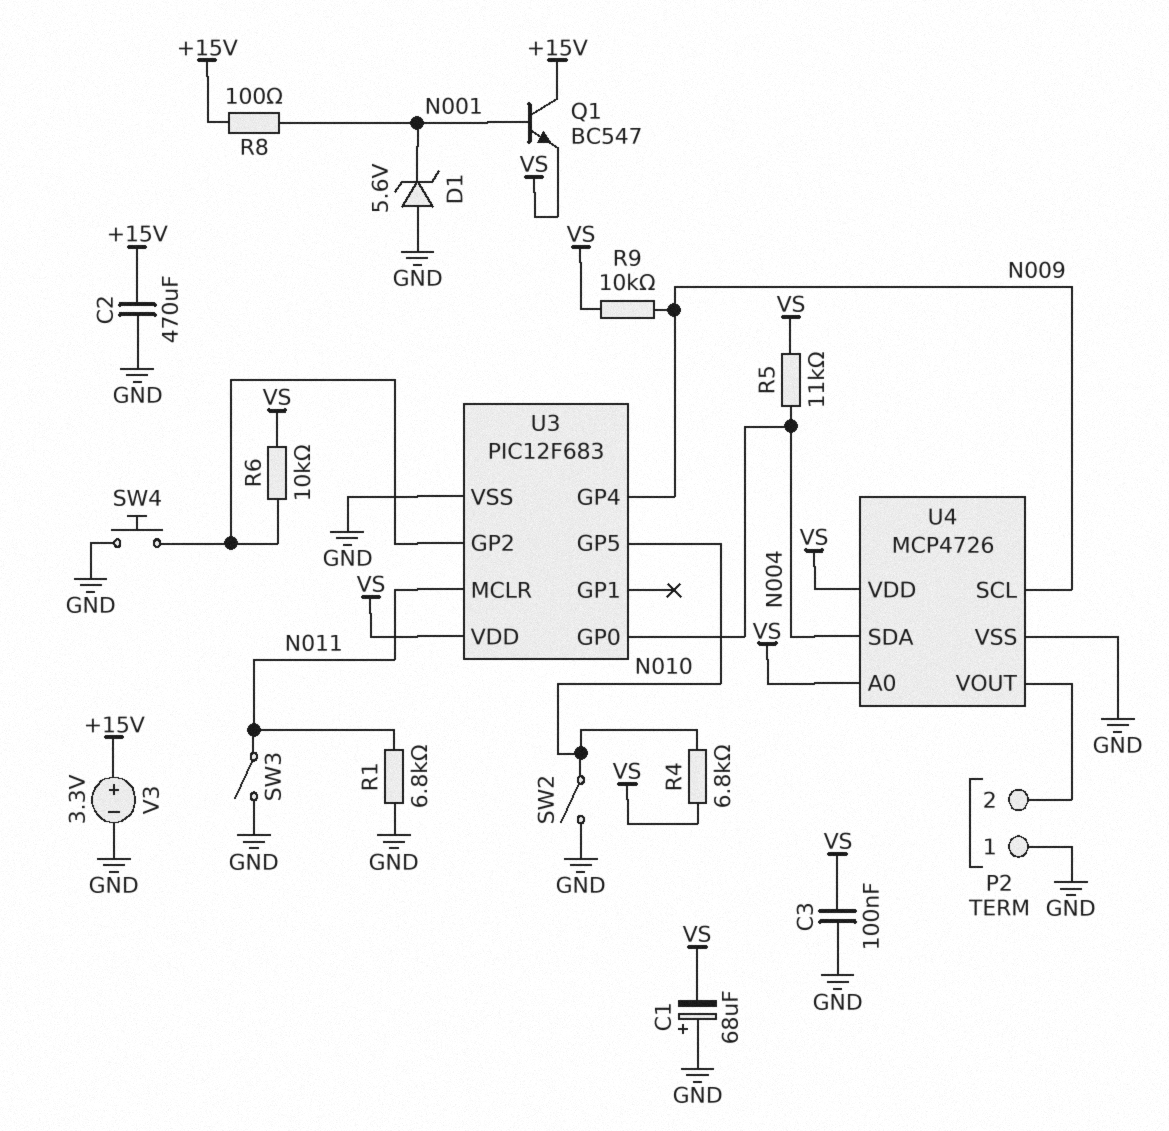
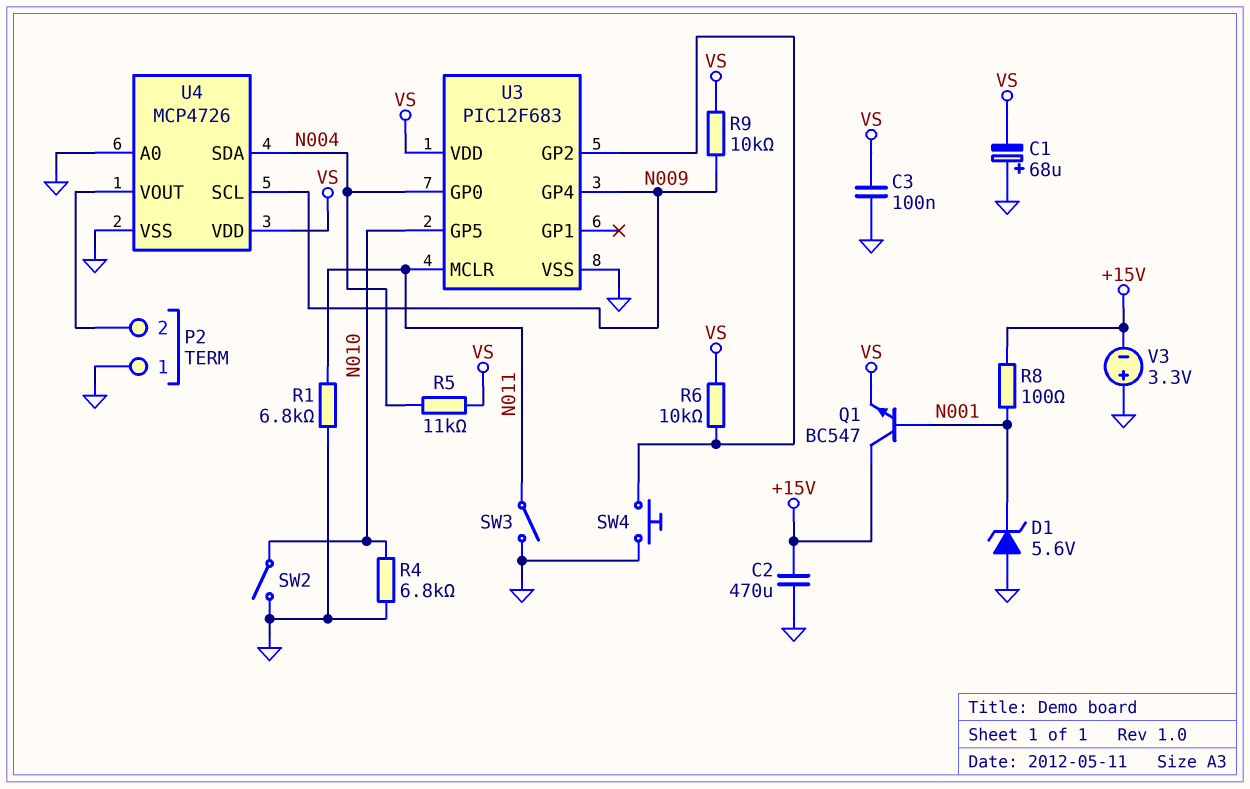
R4: 6.8k (N010, VS) -> 6.8k (GND, N010)
U4 pin A0: VS -> GND
V3: 3.3V (plus +15V, minus GND) -> 3.3V (plus GND, minus +15V)

